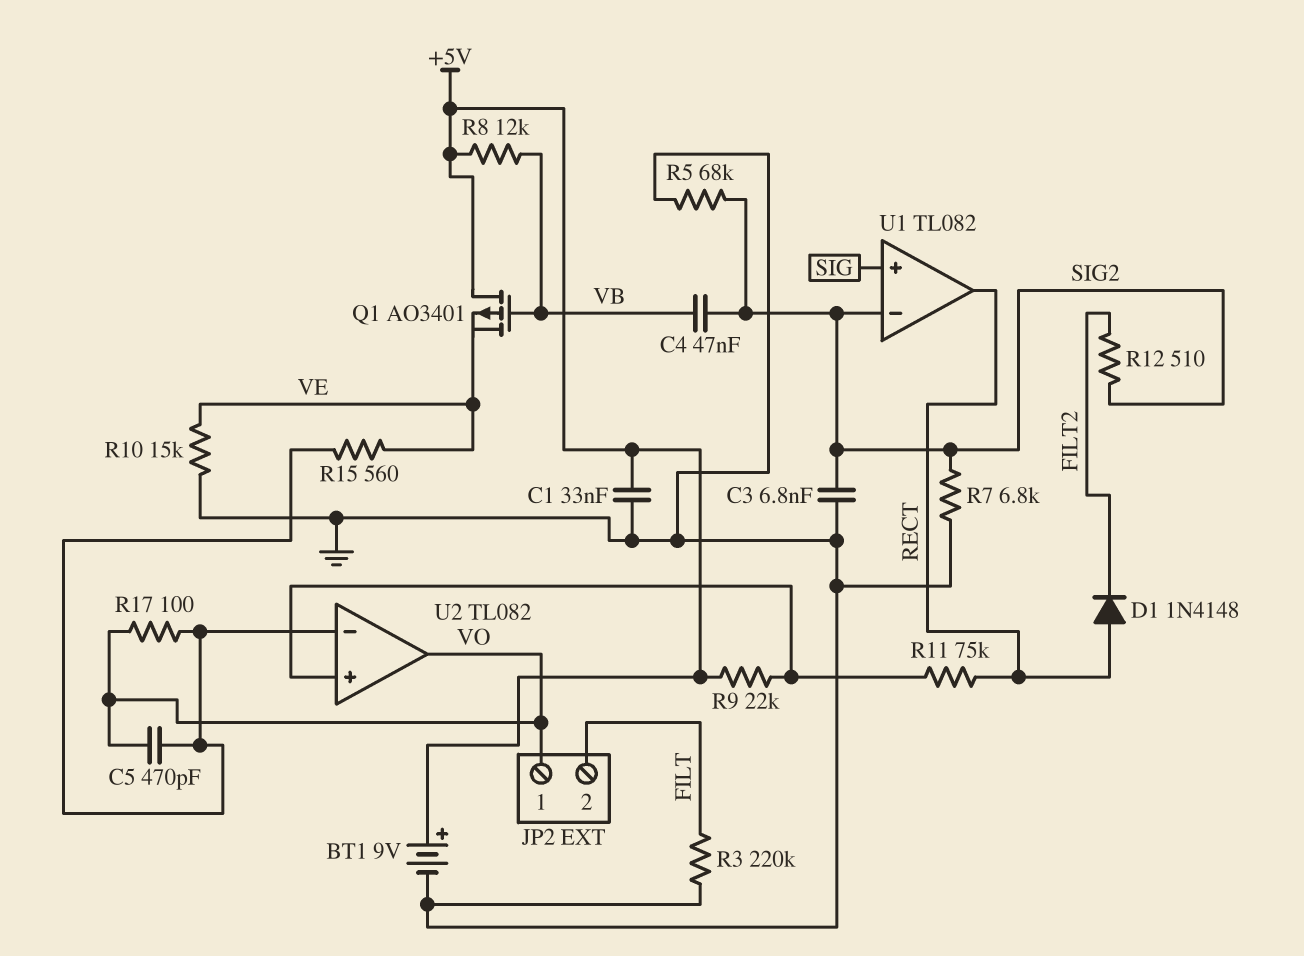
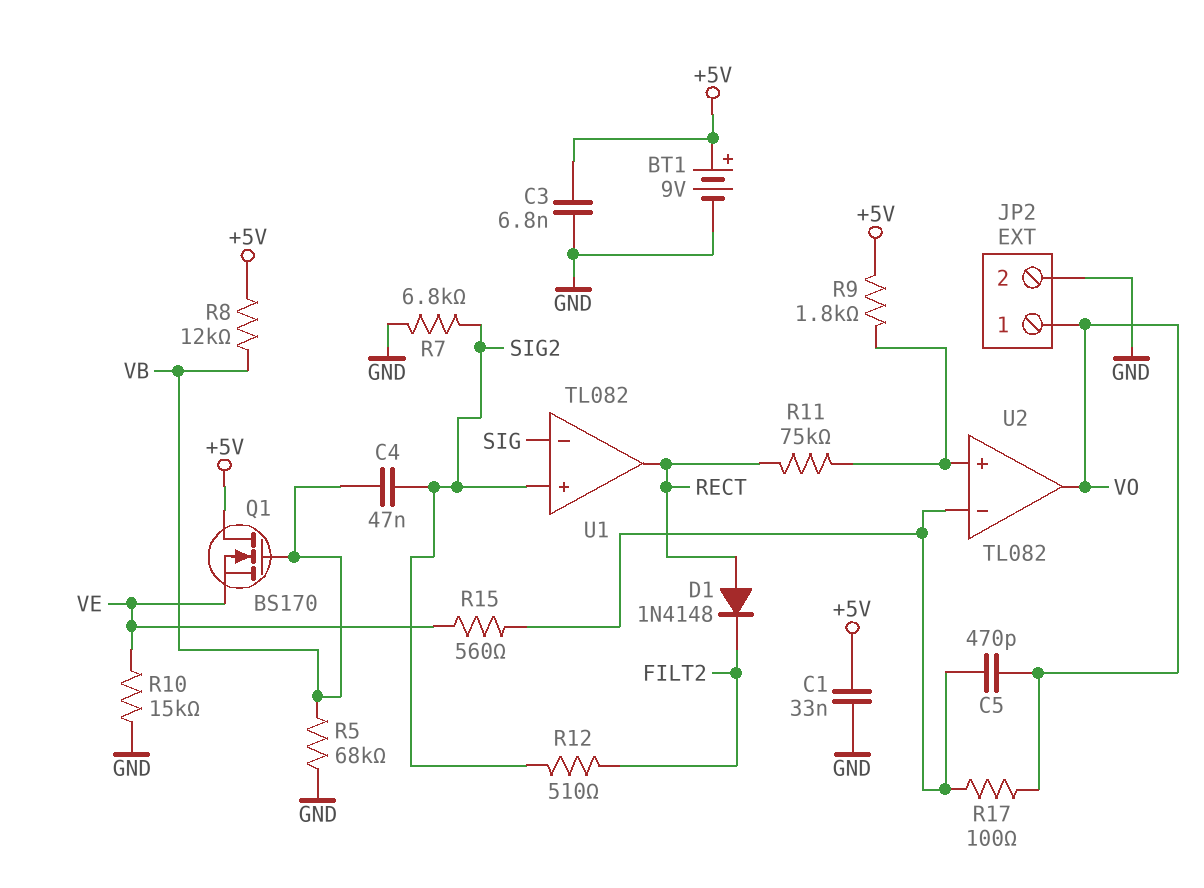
C3: 6.8nF (GND, SIG2) -> 6.8nF (+5V, GND)
JP2 pin 2: FILT -> GND
Q1: PMOS AO3401 (G VB, D +5V, S VE) -> NMOS BS170 (G VB, D +5V, S VE)
R3: 220k (FILT, GND) -> none
R5: 68k (GND, SIG2) -> 68k (GND, VB)
R9: 22k (+5V, U2/in+) -> 1.8k (+5V, U2/in+)
U1 pin in+: SIG -> SIG2
U1 pin in-: SIG2 -> SIG

